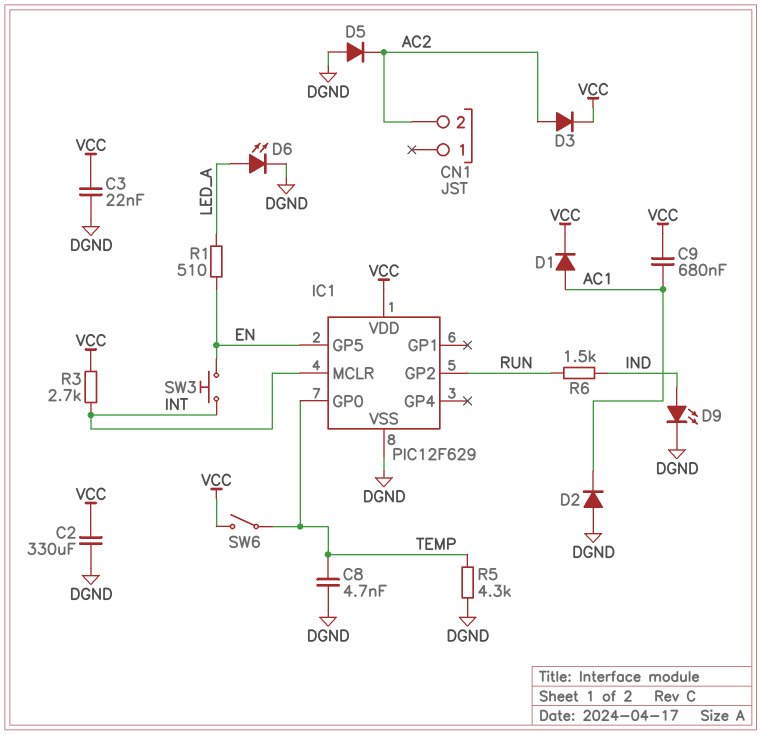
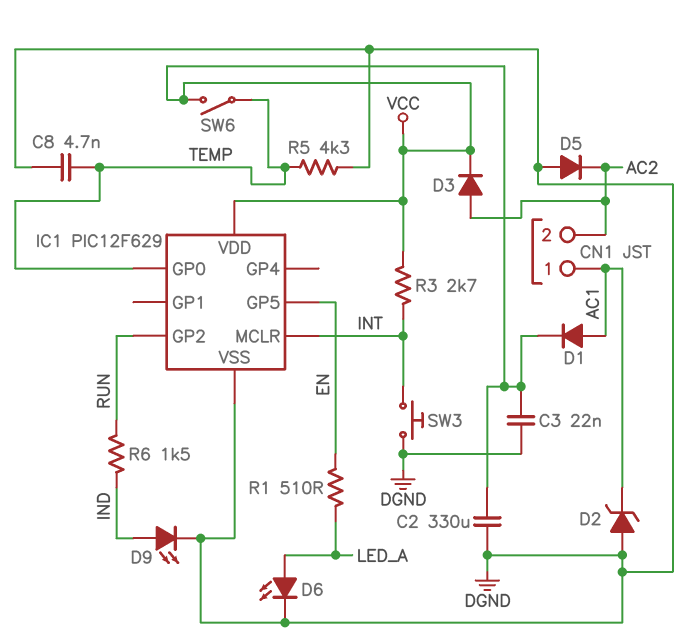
C9: 680nF (AC1, VCC) -> none
CN1 pin 1: none -> AC1
D2: diode (A DGND, K AC1) -> zener (A DGND, K AC1)
SW3: button (EN, INT) -> button (DGND, INT)

